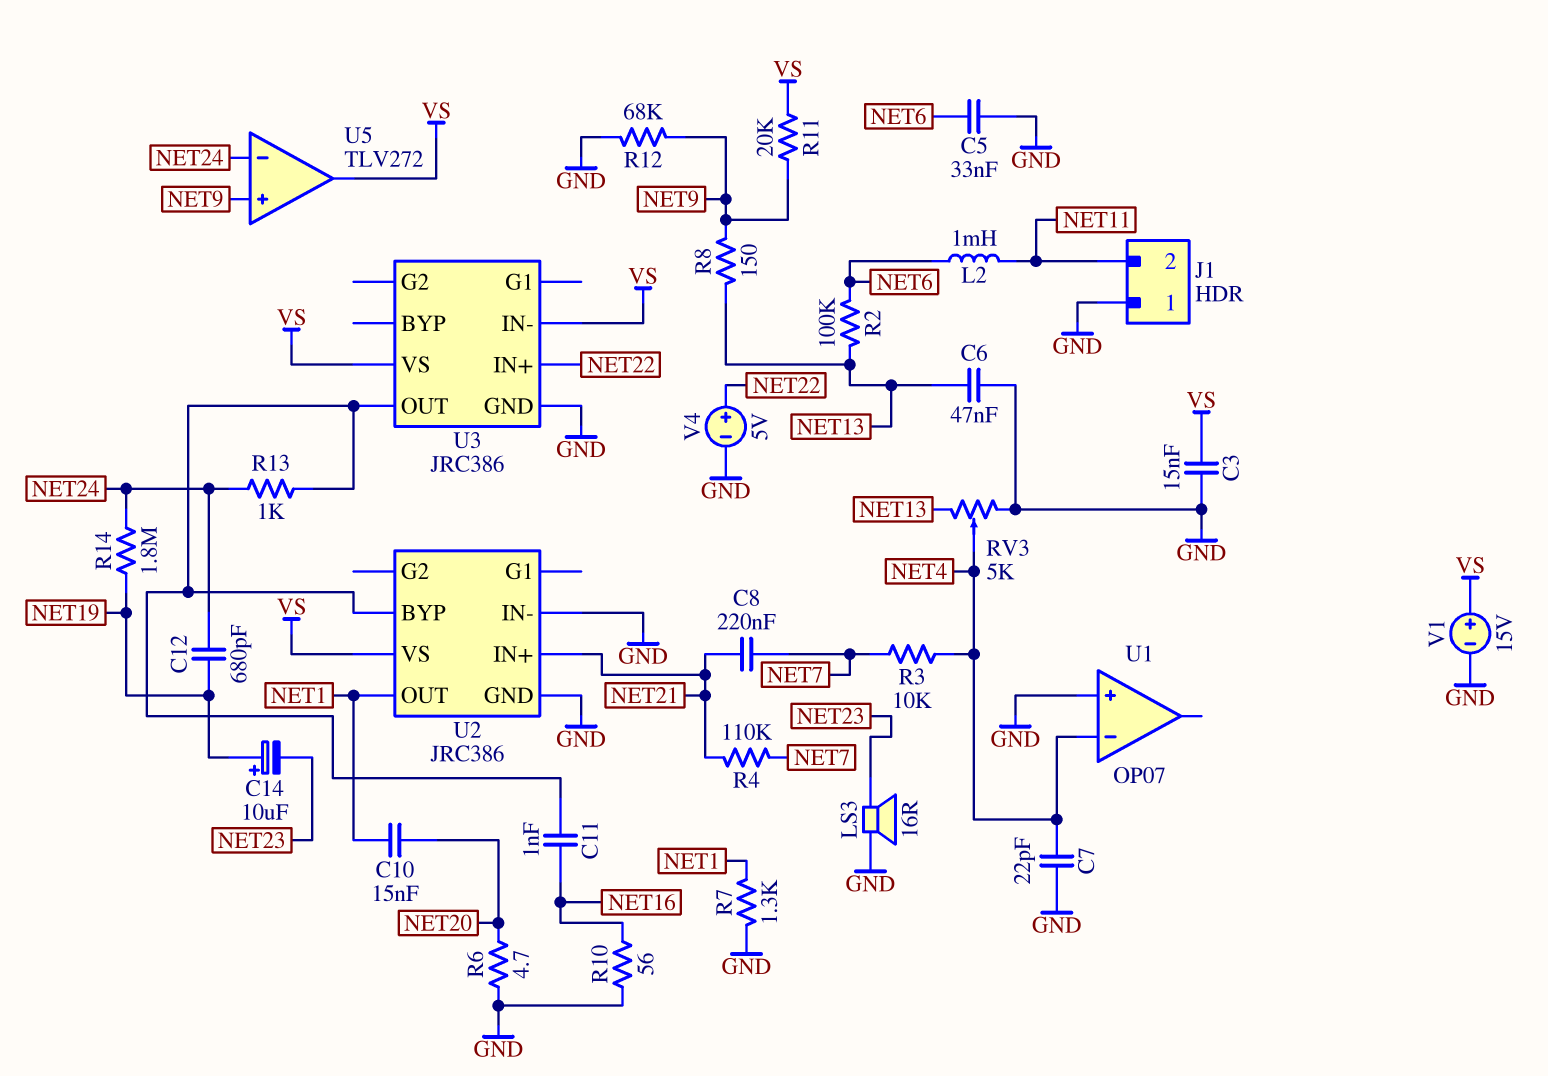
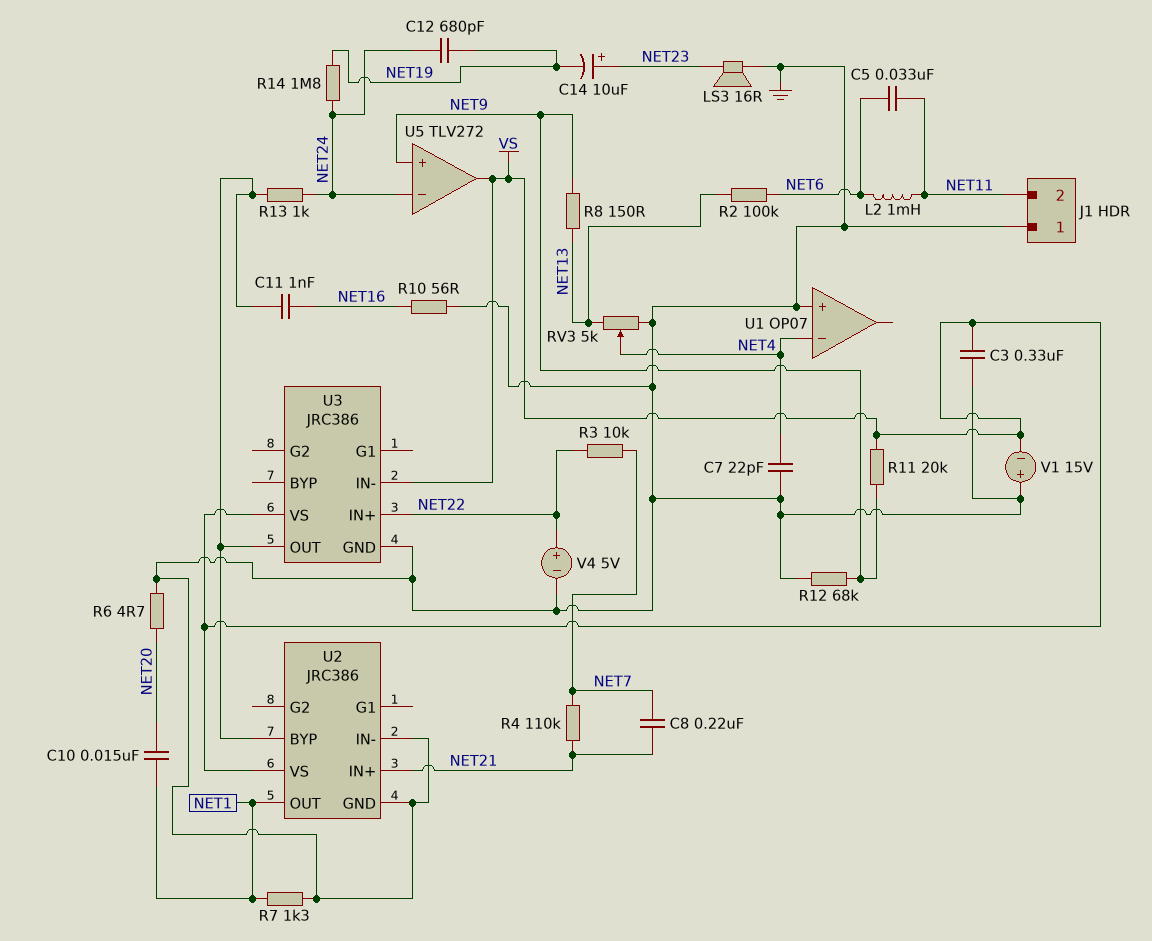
C3: 15nF (GND, VS) -> 330nF (GND, VS)
C5: 33nF (GND, NET6) -> 33nF (NET6, NET11)
C6: 47nF (GND, NET13) -> none
C14: 10uF (plus NET19, minus NET23) -> 10uF (plus NET23, minus NET19)
R3: 10k (NET4, NET7) -> 10k (NET7, NET22)
V1: 15V (plus VS, minus GND) -> 15V (plus GND, minus VS)

